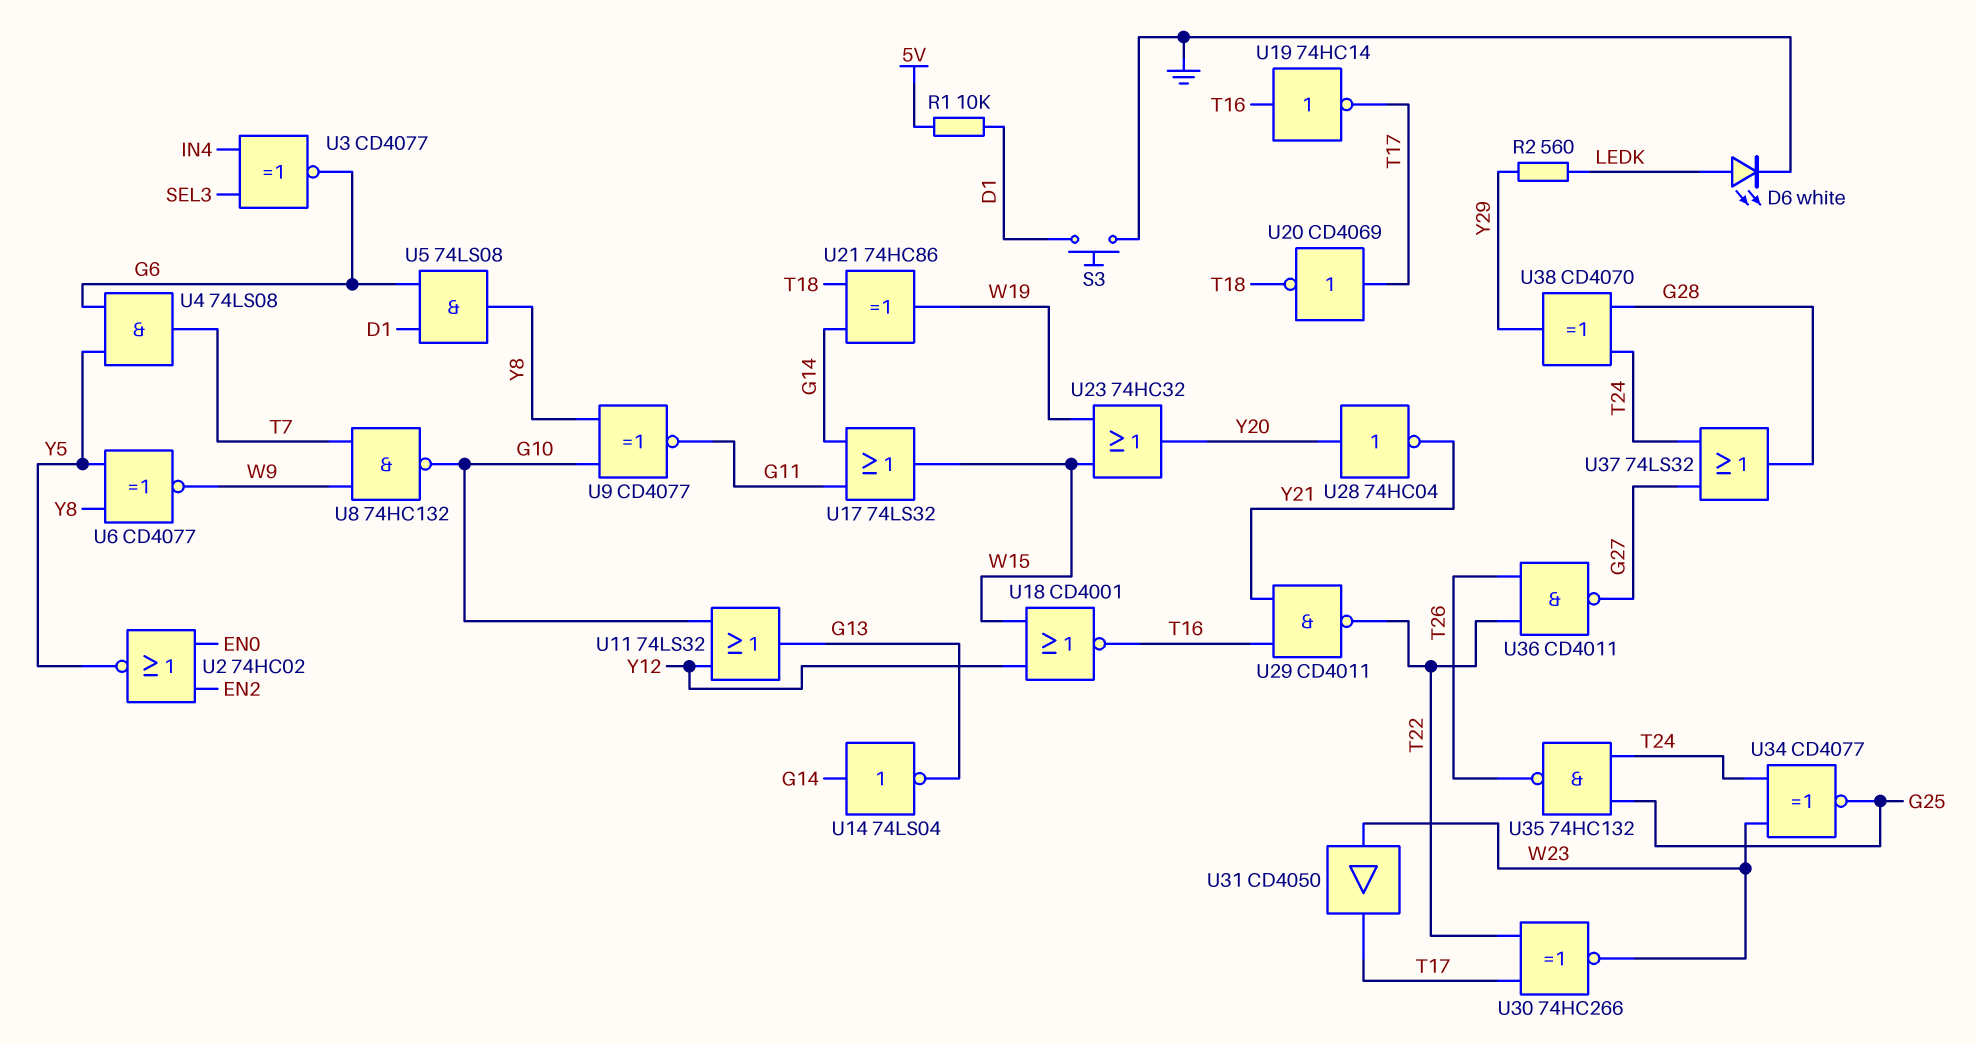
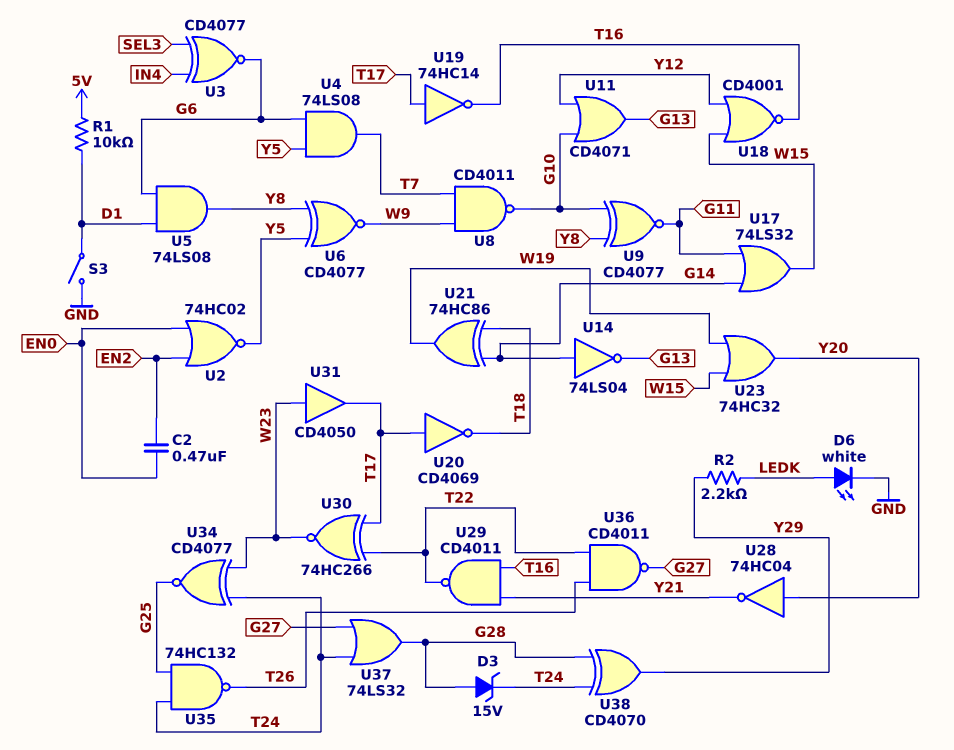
C2: none -> 470nF (EN0, EN2)
D3: none -> zener 15V (A G28, K T24)
R2: 560 (LEDK, Y29) -> 2.2k (LEDK, Y29)
S3: button (D1, GND) -> switch (D1, GND)
U8: NAND 74HC132 (in T7, in W9, out G10) -> NAND CD4011 (in T7, in W9, out G10)
U11: OR 74LS32 (in G10, in Y12, out G13) -> OR CD4071 (in G10, in Y12, out G13)
U19: NOT 74HC14 (in T16, out T17) -> NOT 74HC14 (in T17, out T16)

